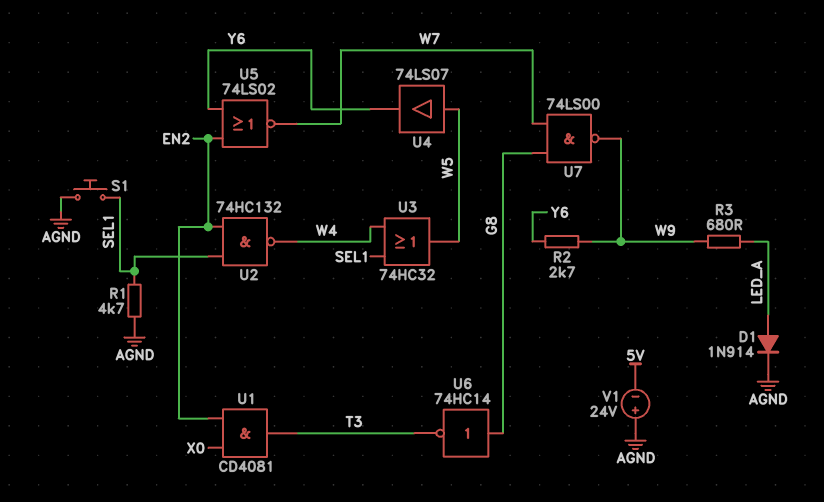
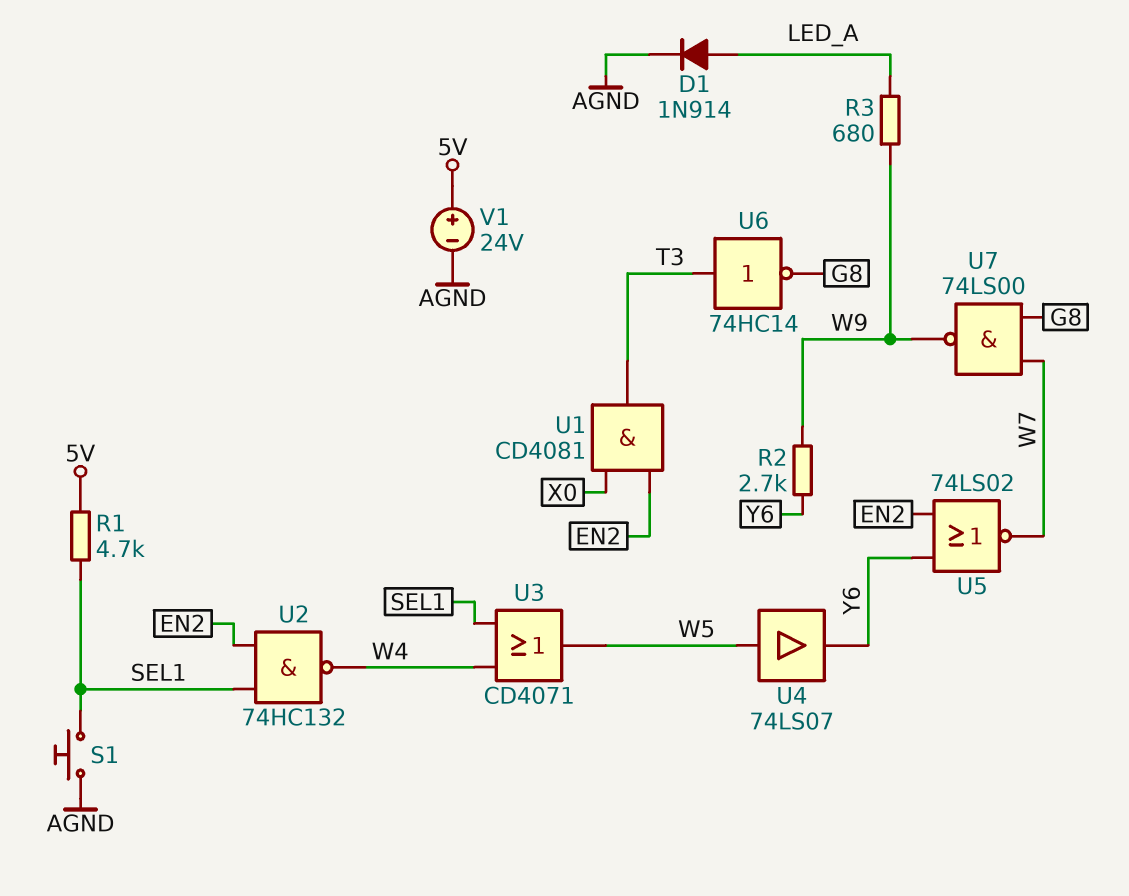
R1: 4.7k (AGND, SEL1) -> 4.7k (5V, SEL1)
U3: OR 74HC32 (in SEL1, in W4, out W5) -> OR CD4071 (in SEL1, in W4, out W5)
U6: NOT 74HC14 (in G8, out T3) -> NOT 74HC14 (in T3, out G8)
V1: 24V (plus AGND, minus 5V) -> 24V (plus 5V, minus AGND)

